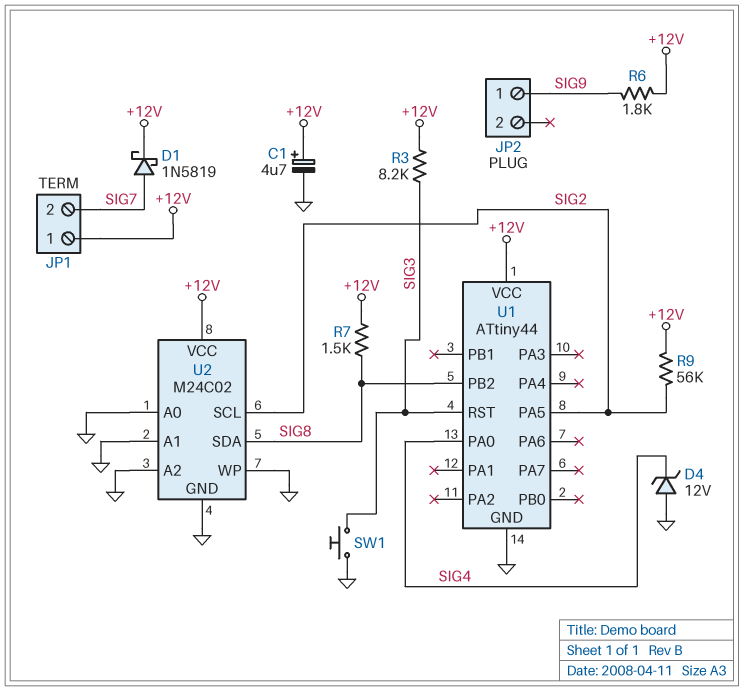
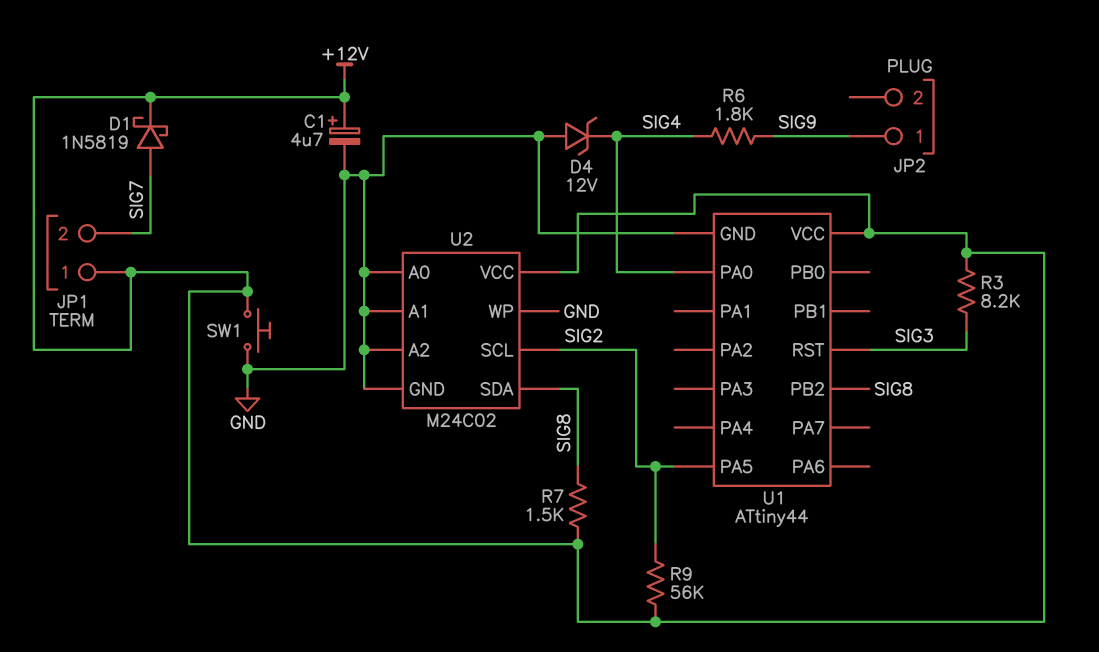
R6: 1.8k (+12V, SIG9) -> 1.8k (SIG4, SIG9)
SW1: button (GND, SIG3) -> button (+12V, GND)

